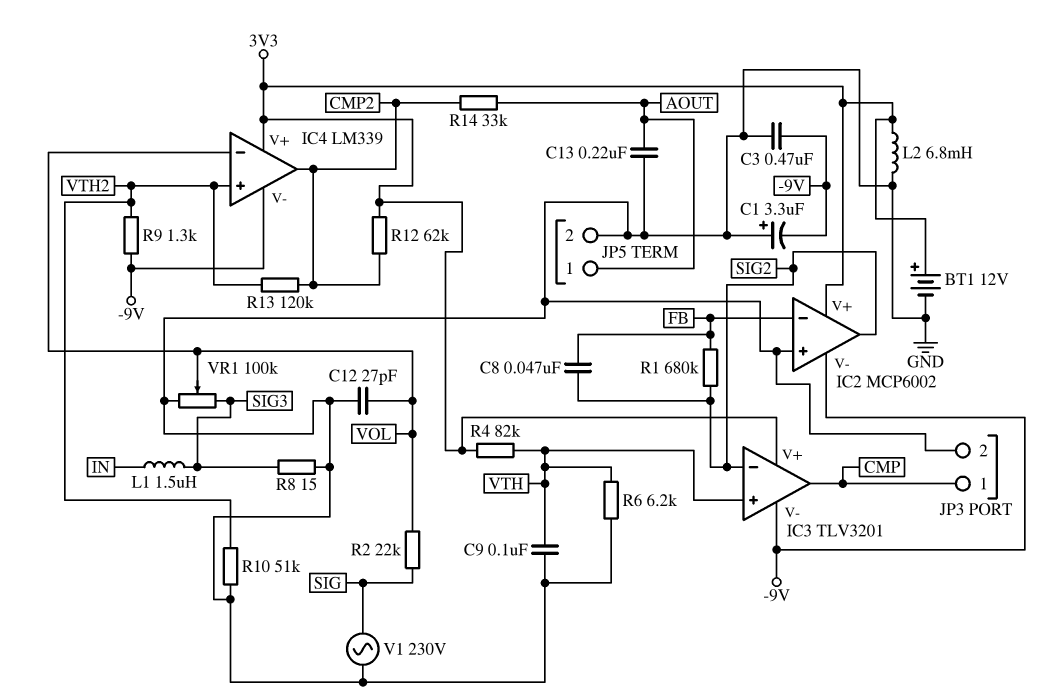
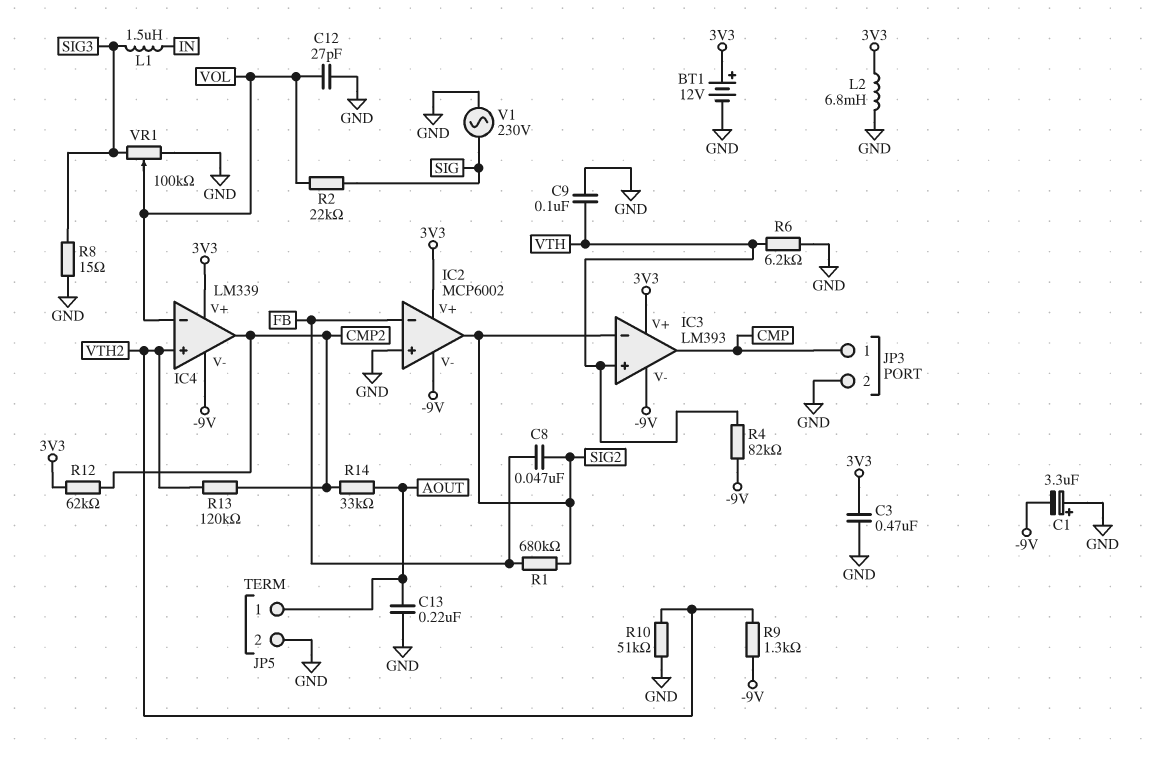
C3: 470nF (-9V, GND) -> 470nF (3V3, GND)
IC3: TLV3201 -> LM393
R4: 82k (3V3, VTH) -> 82k (-9V, VTH)

